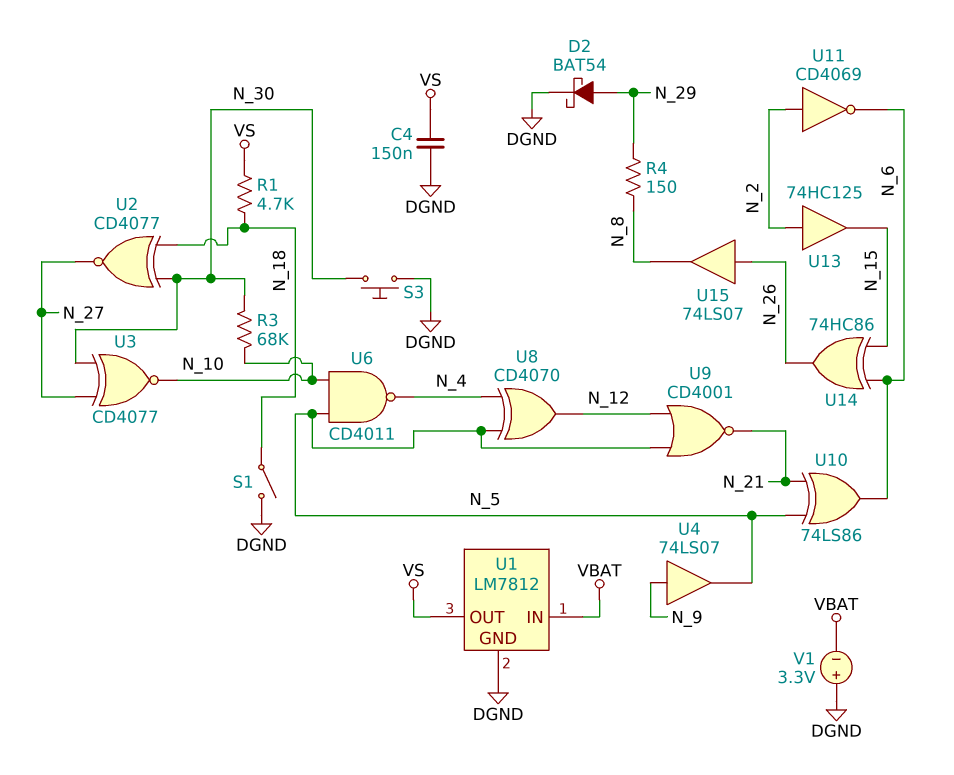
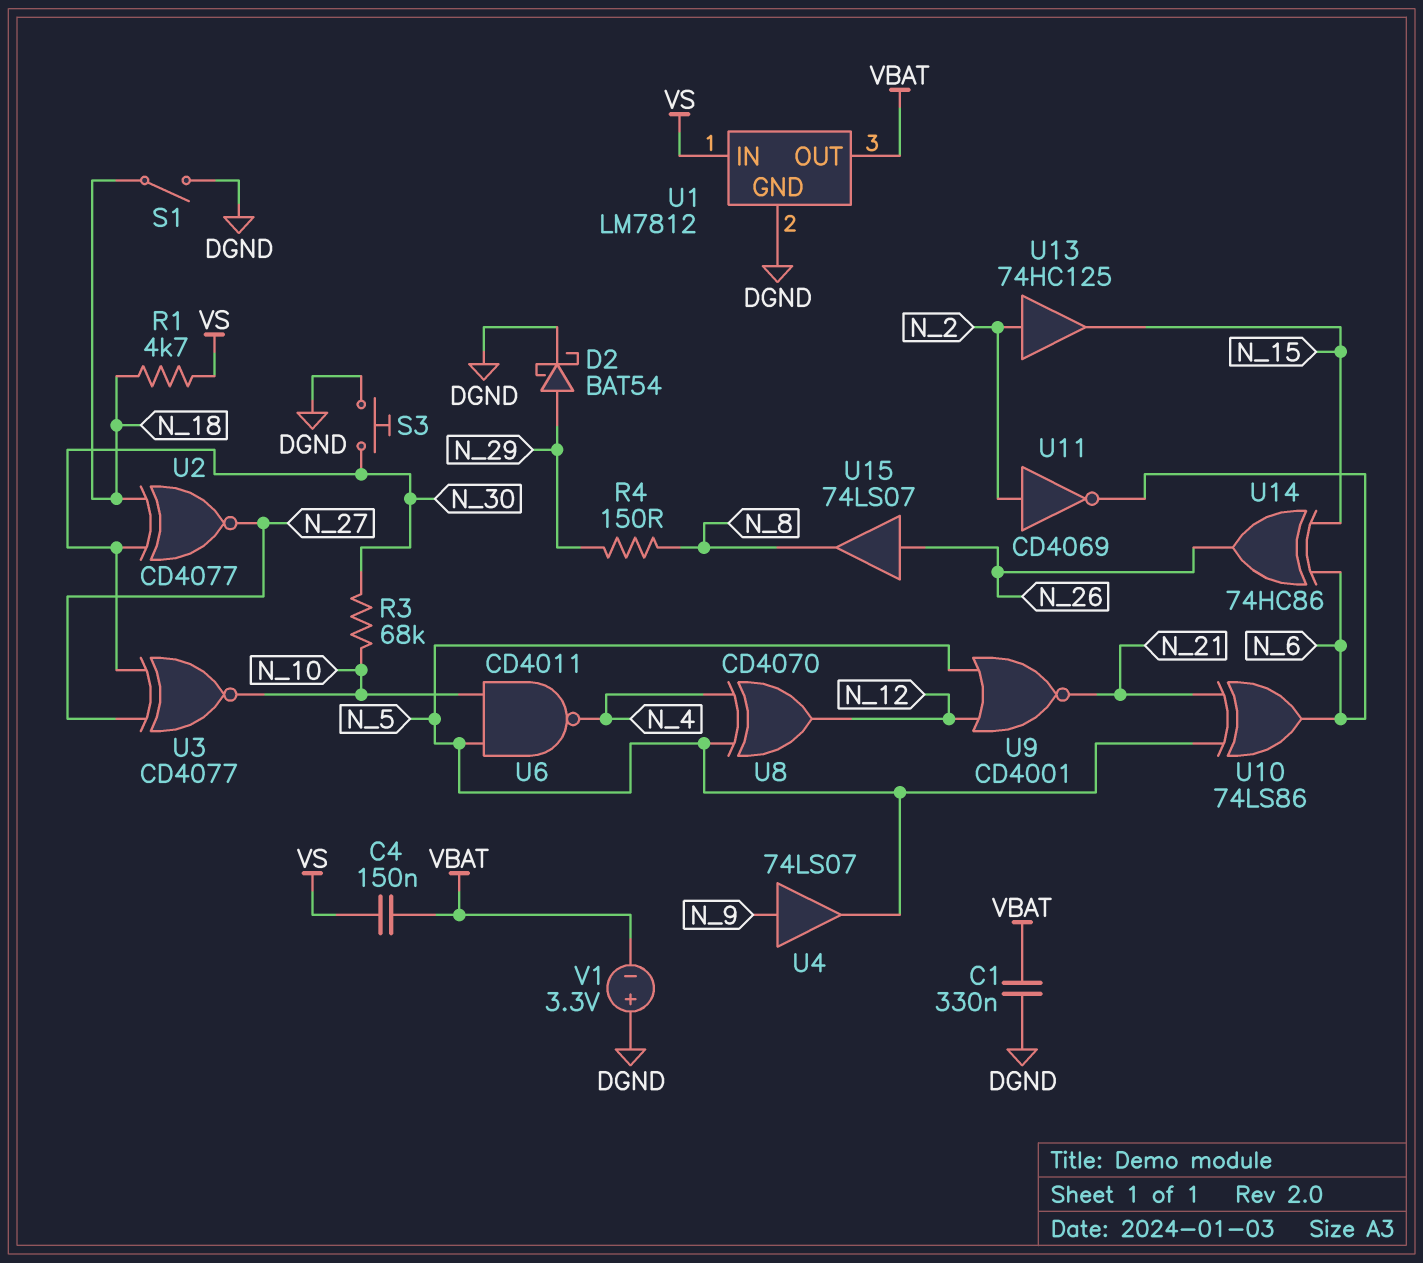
C1: none -> 330nF (DGND, VBAT)
C4: 150nF (DGND, VS) -> 150nF (VBAT, VS)
U1 pin IN: VBAT -> VS
U1 pin OUT: VS -> VBAT

